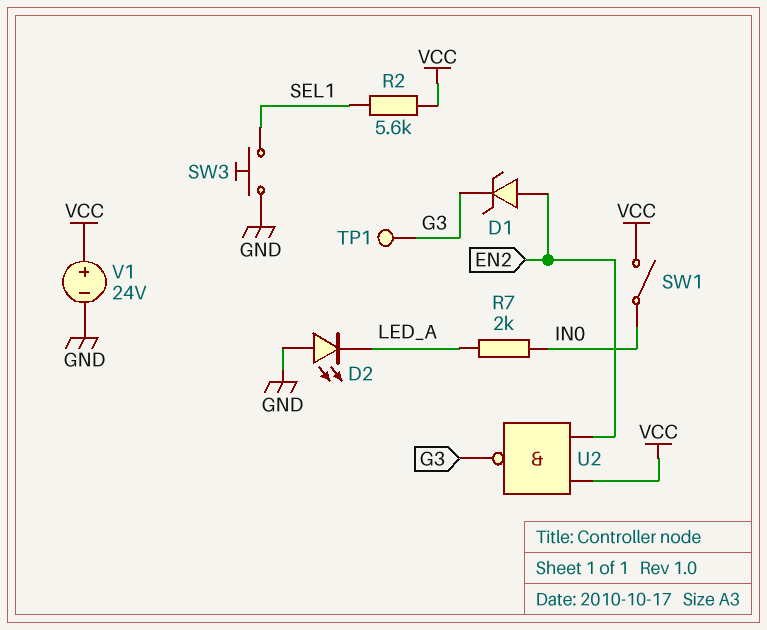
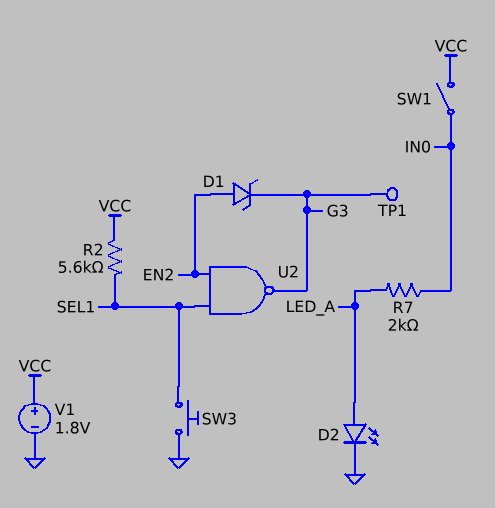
D2: LED (A GND, K LED_A) -> LED (A LED_A, K GND)
U2: NAND (in EN2, in VCC, out G3) -> NAND (in EN2, in SEL1, out G3)
V1: 24V (plus VCC, minus GND) -> 1.8V (plus VCC, minus GND)

